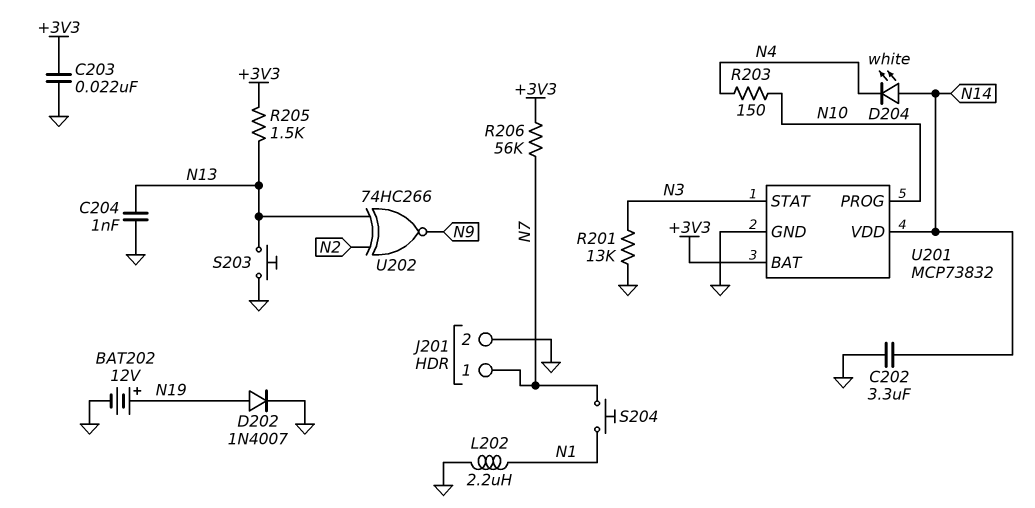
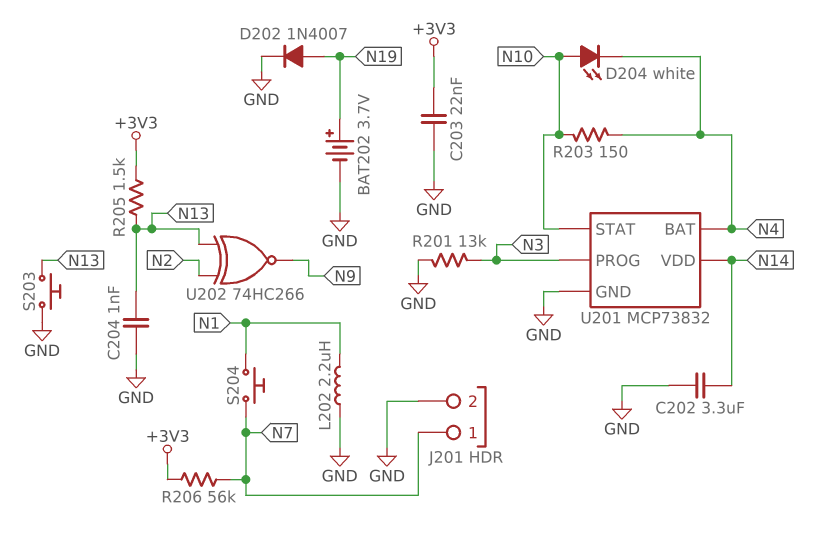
BAT202: 12V (plus N19, minus GND) -> 3.7V (plus N19, minus GND)
D204: LED white (A N14, K N4) -> LED white (A N10, K N4)
U201 pin BAT: +3V3 -> N4
U201 pin PROG: N10 -> N3
U201 pin STAT: N3 -> N10

